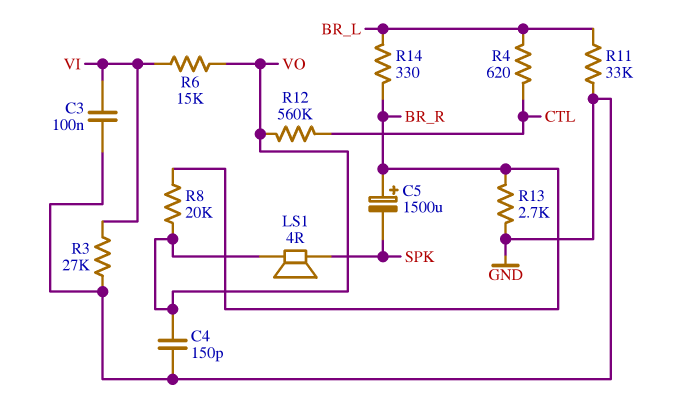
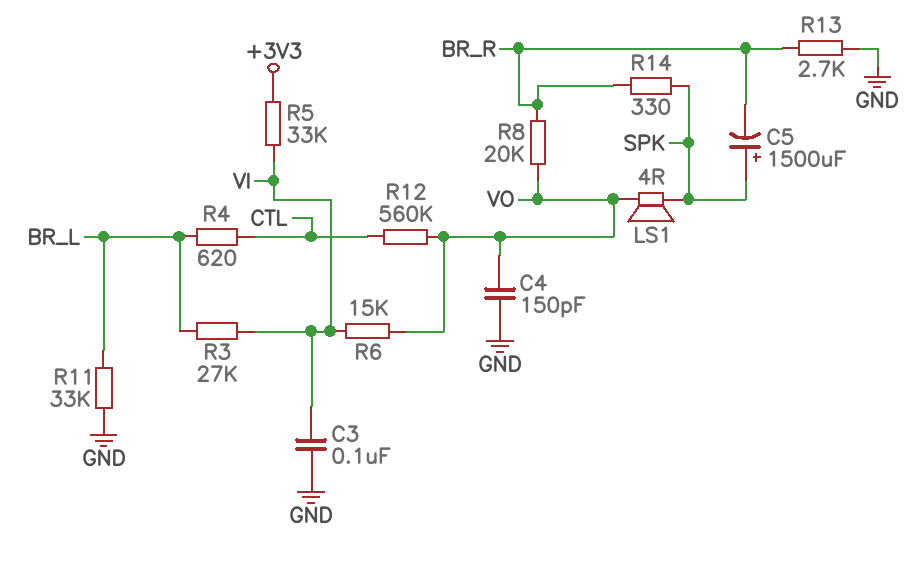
C5: 1500uF (plus BR_R, minus SPK) -> 1500uF (plus SPK, minus BR_R)
R3: 27k (GND, VI) -> 27k (BR_L, VI)
R5: none -> 33k (+3V3, VI)
R14: 330 (BR_L, BR_R) -> 330 (BR_R, SPK)

